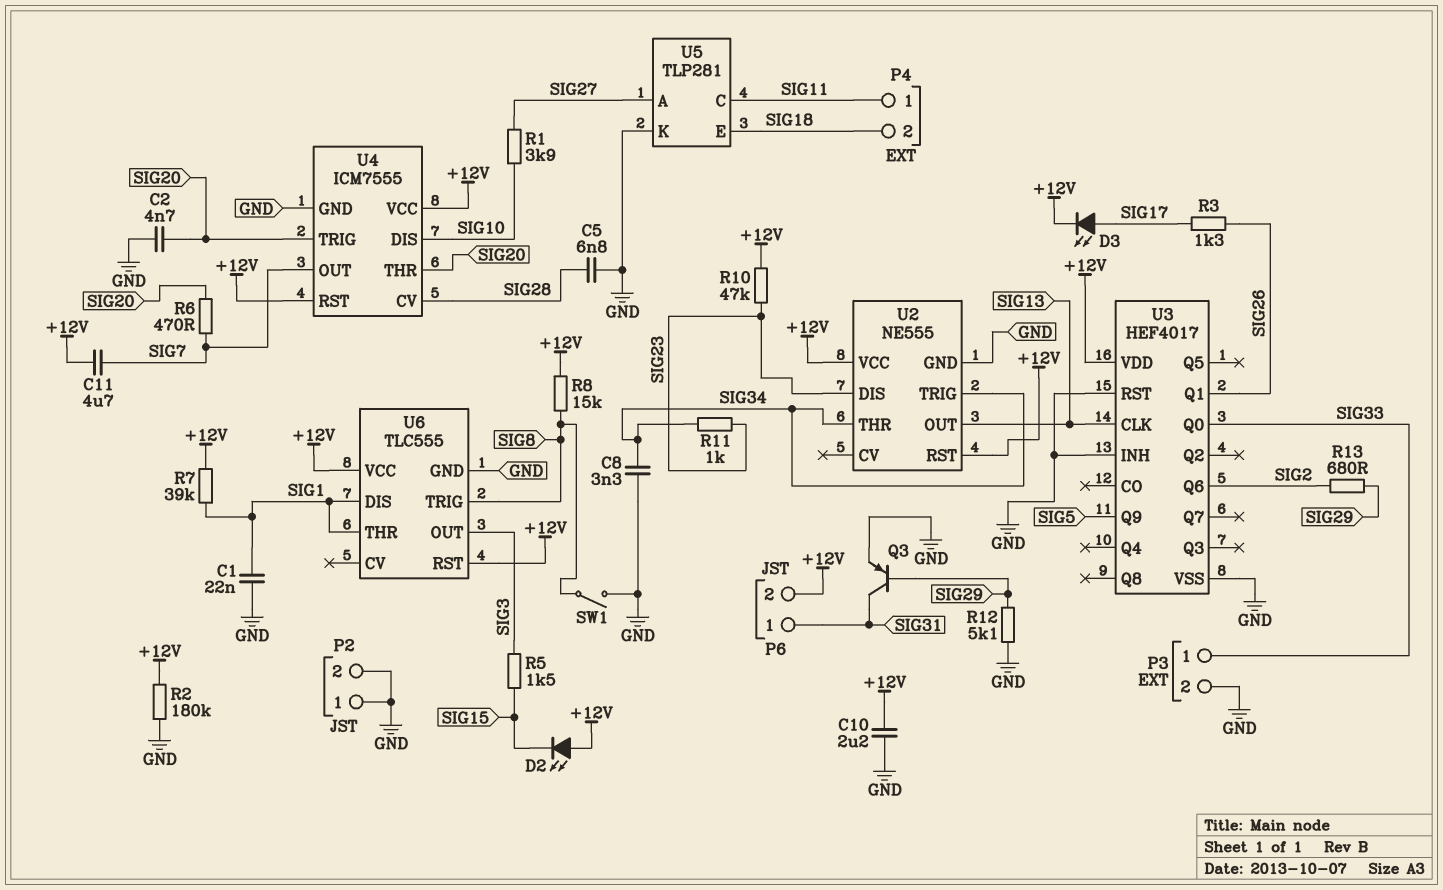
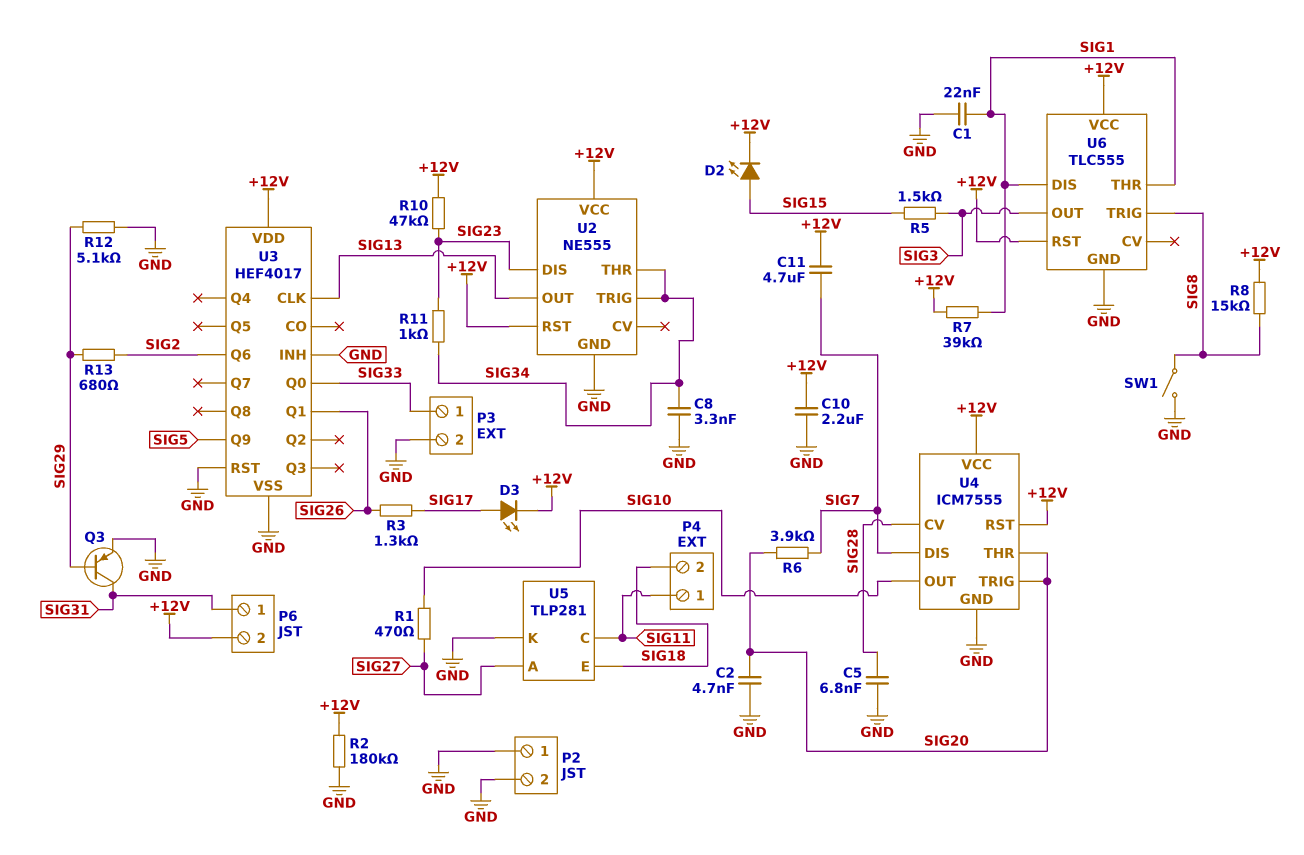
D2: LED (A +12V, K SIG15) -> LED (A SIG15, K +12V)
R1: 3.9k (SIG10, SIG27) -> 470 (SIG10, SIG27)
R6: 470 (SIG7, SIG20) -> 3.9k (SIG7, SIG20)
U4 pin DIS: SIG10 -> SIG7
U4 pin OUT: SIG7 -> SIG10

